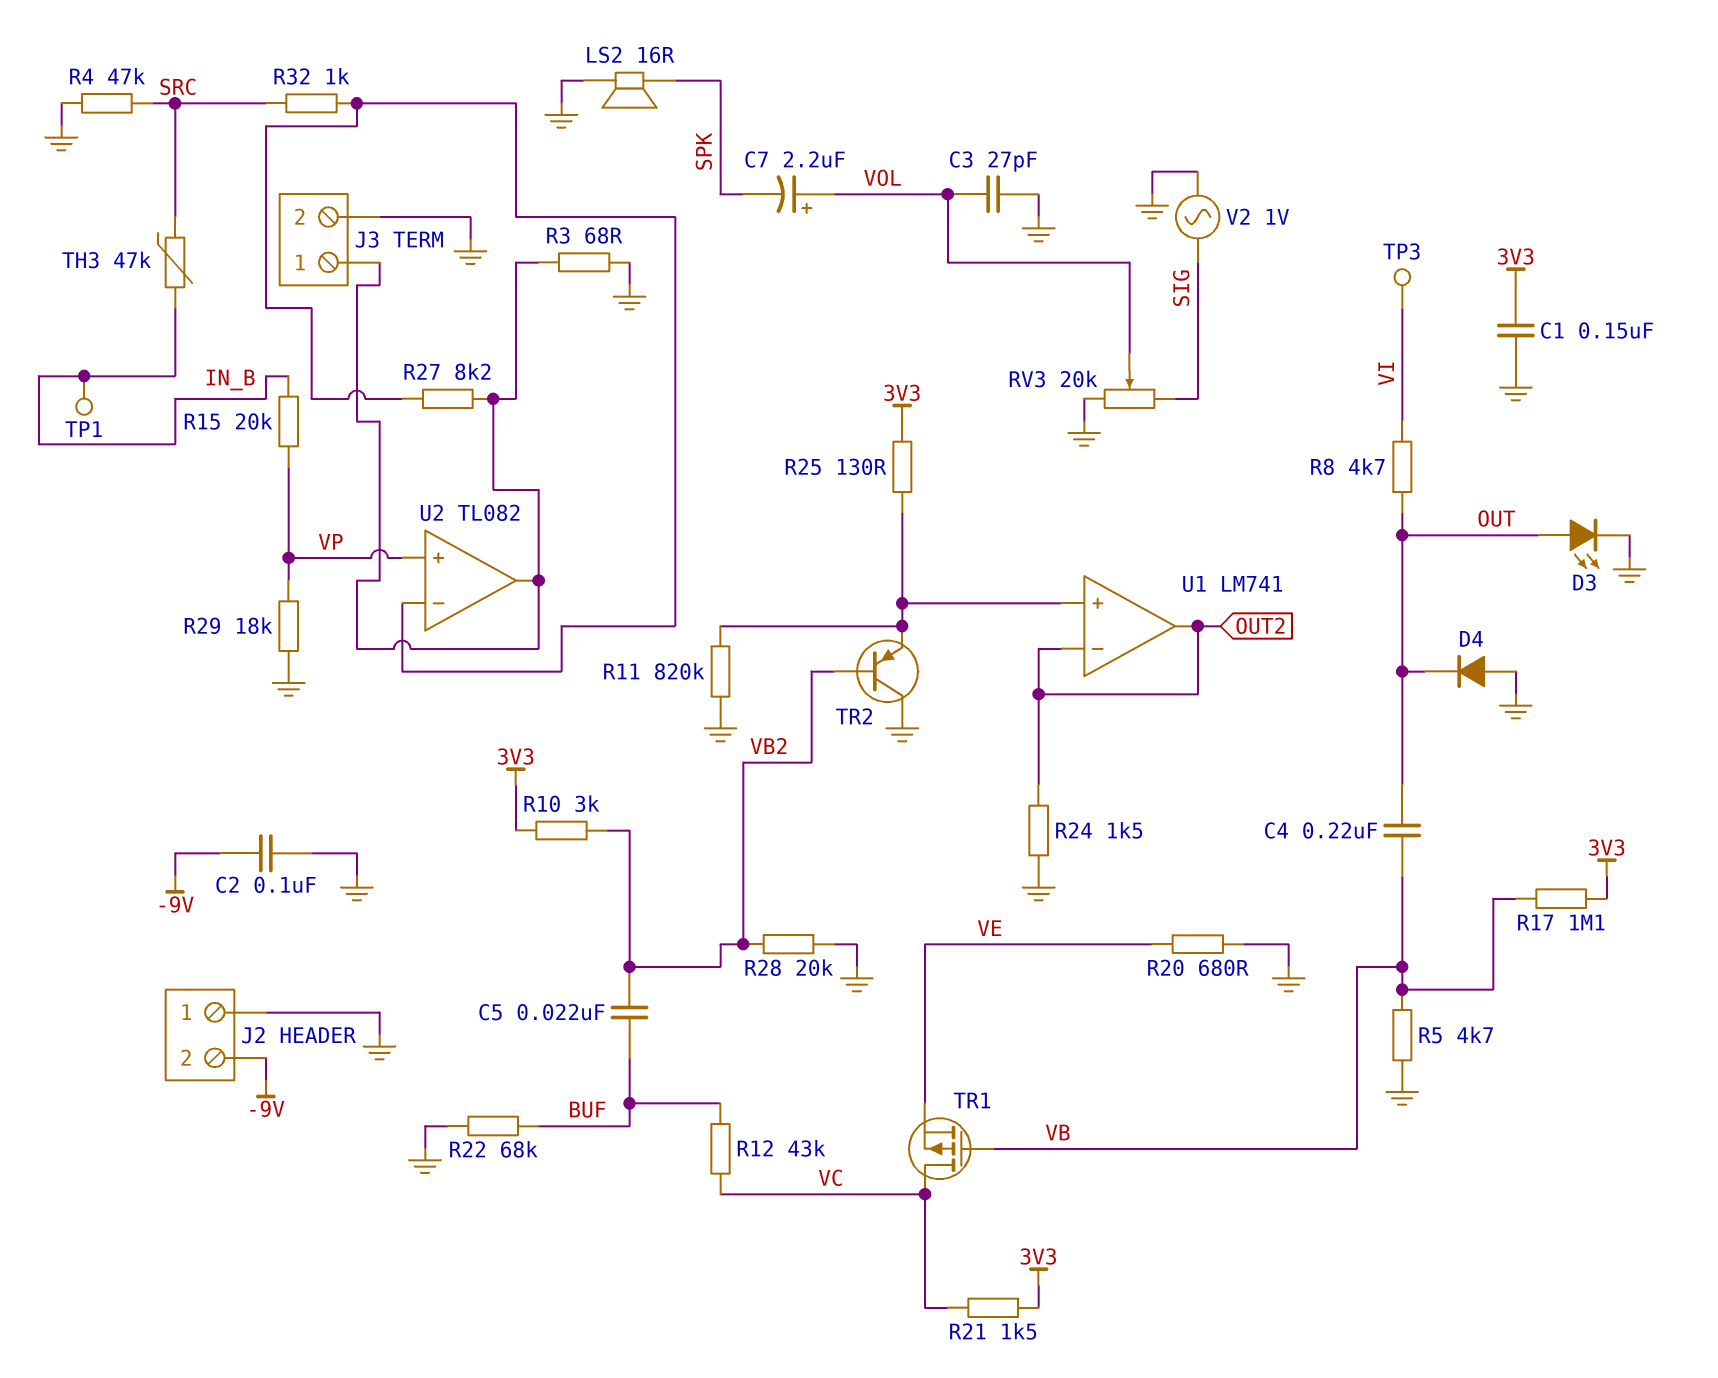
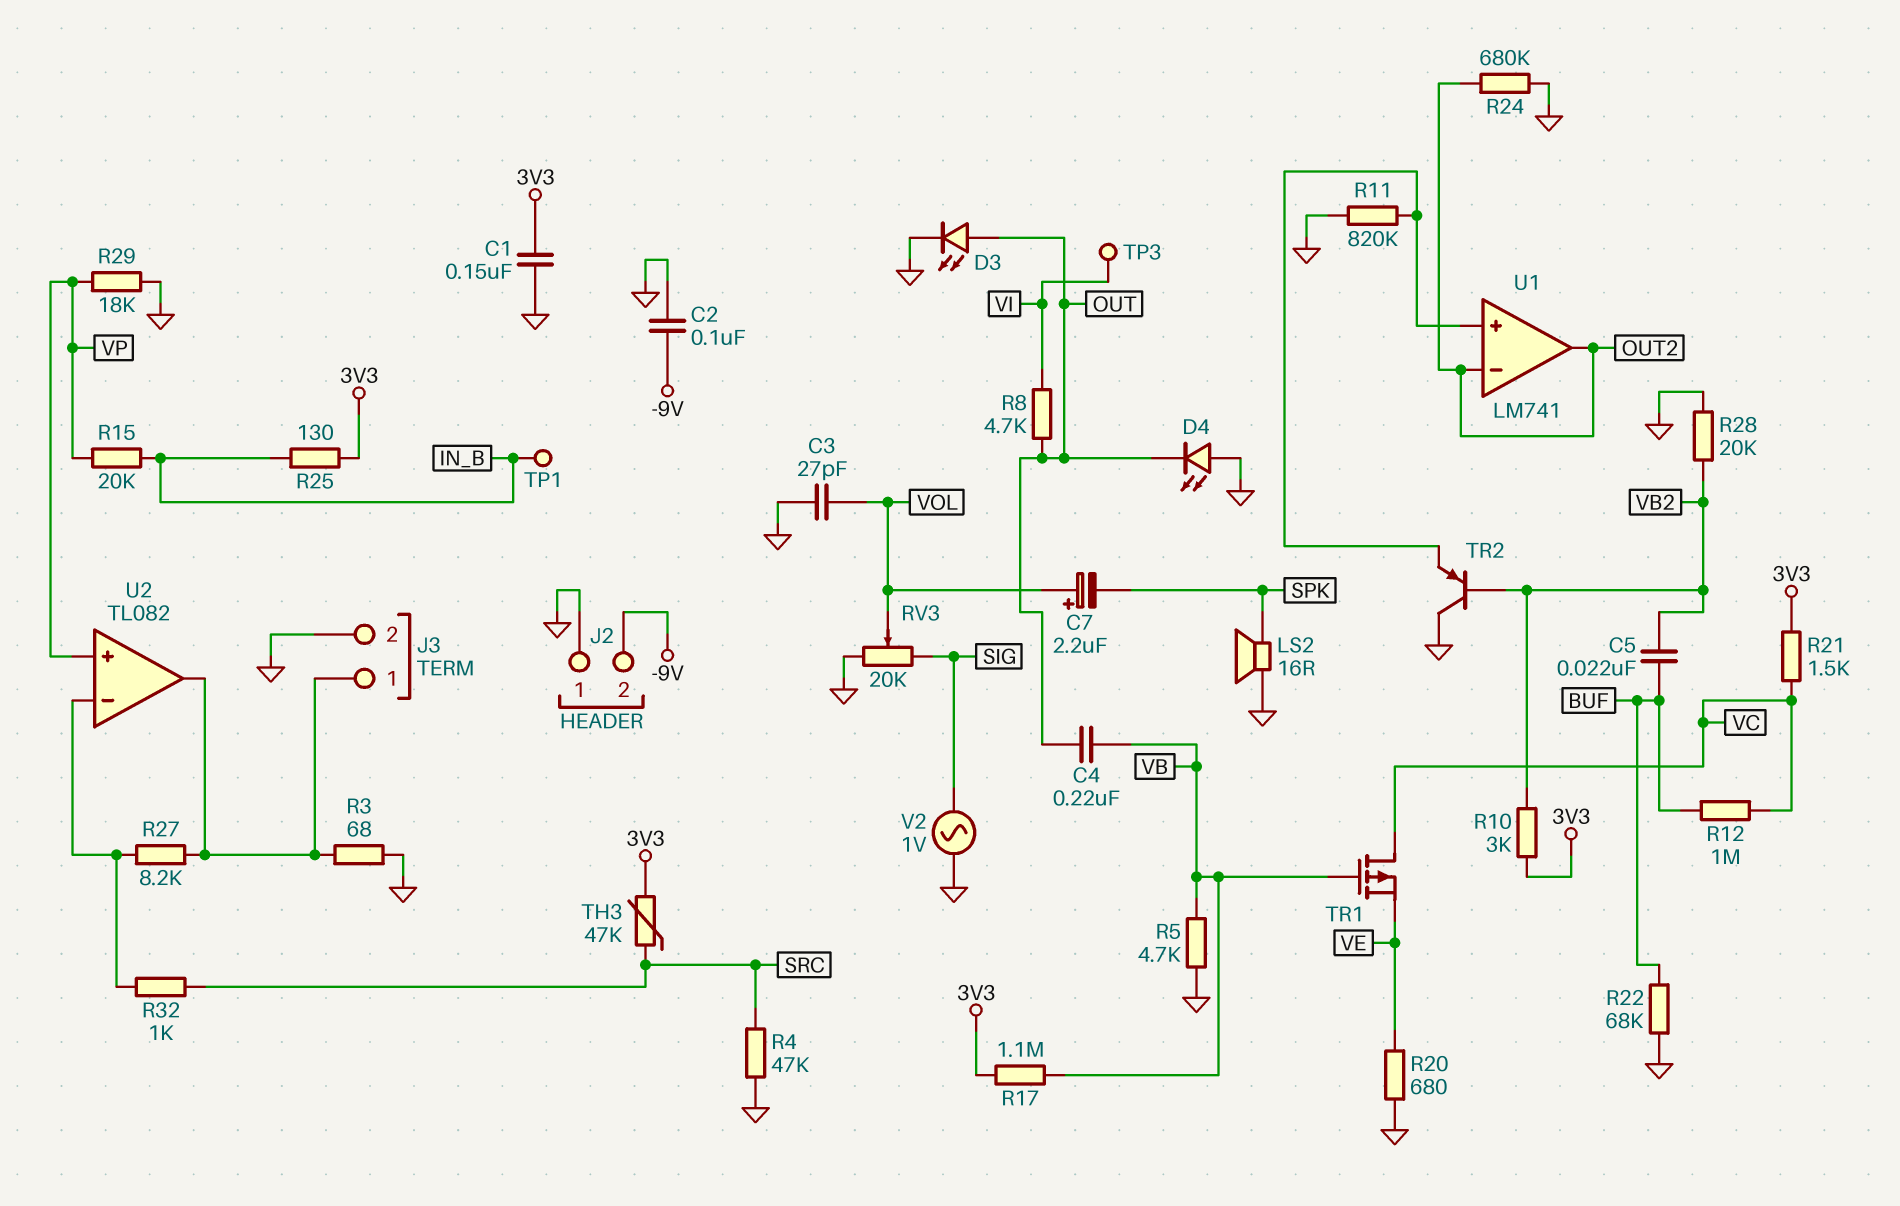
D4: diode (A GND, K OUT) -> LED (A GND, K OUT)
R12: 43k (BUF, VC) -> 1M (BUF, VC)
R24: 1.5k (GND, OUT2) -> 680k (GND, OUT2)
R25: 130 (3V3, U1/in+) -> 130 (3V3, IN_B)
TH3: 47k (IN_B, SRC) -> 47k (3V3, SRC)

